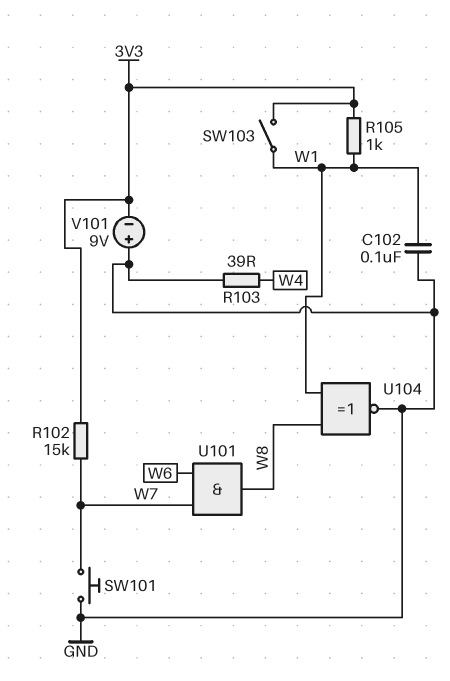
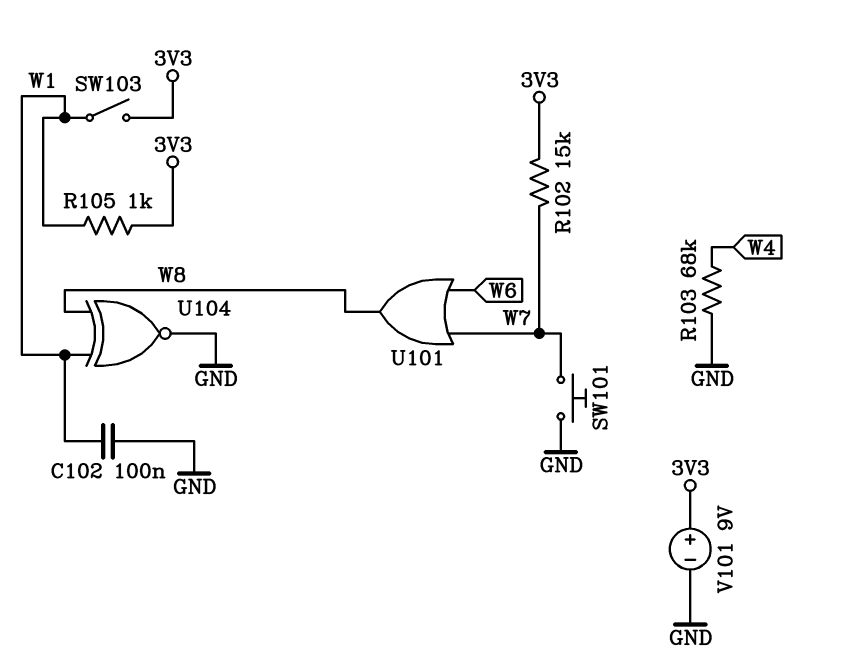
R103: 39 (GND, W4) -> 68k (GND, W4)
U101: AND (in W6, in W7, out W8) -> OR (in W6, in W7, out W8)
V101: 9V (plus GND, minus 3V3) -> 9V (plus 3V3, minus GND)

